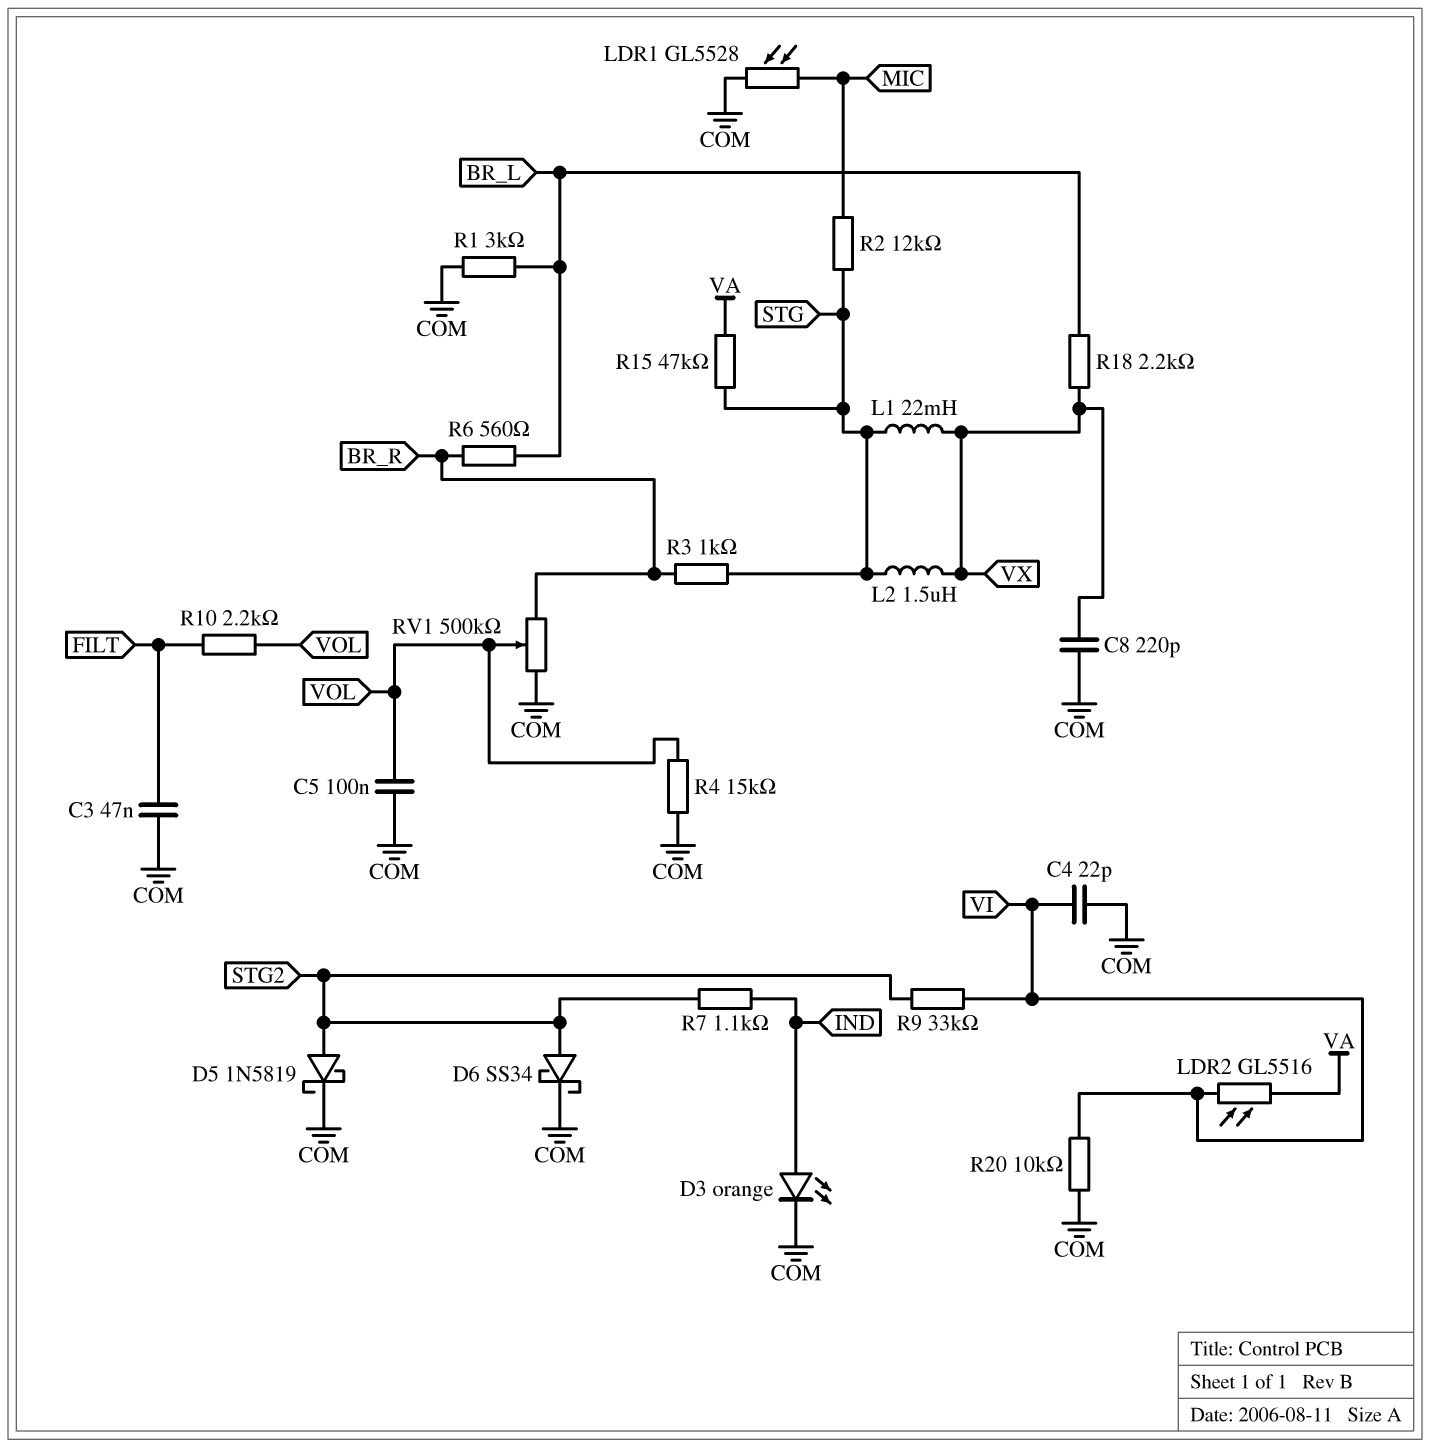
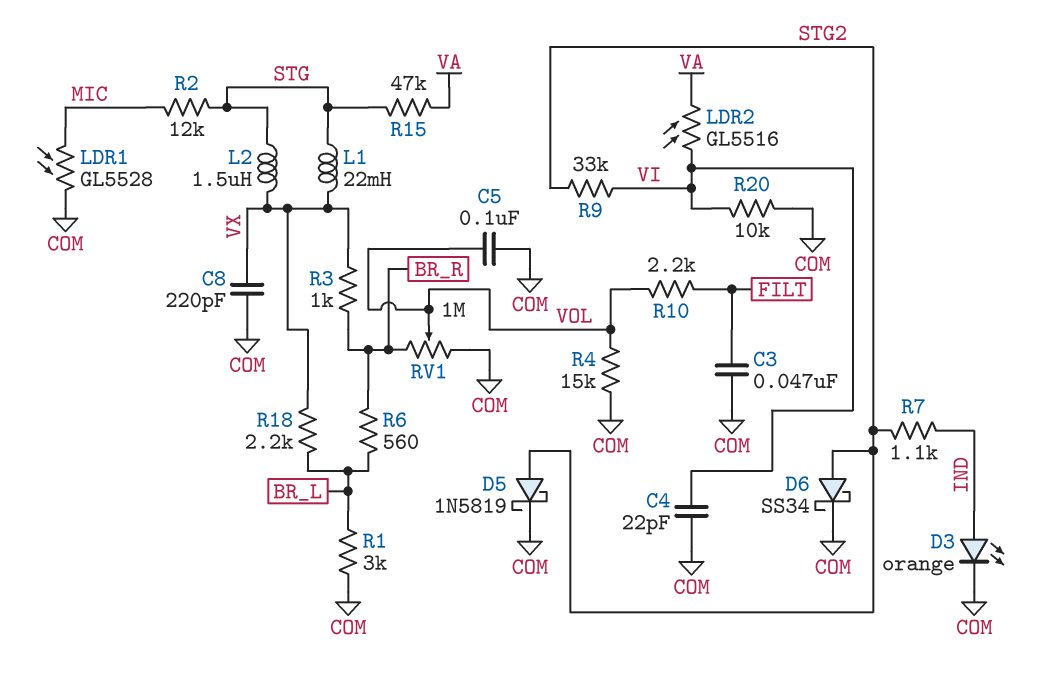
R3: 1k (BR_R, STG) -> 1k (BR_R, VX)
RV1: 500k (BR_R, COM, wiper VOL) -> 1M (BR_R, COM, wiper VOL)

